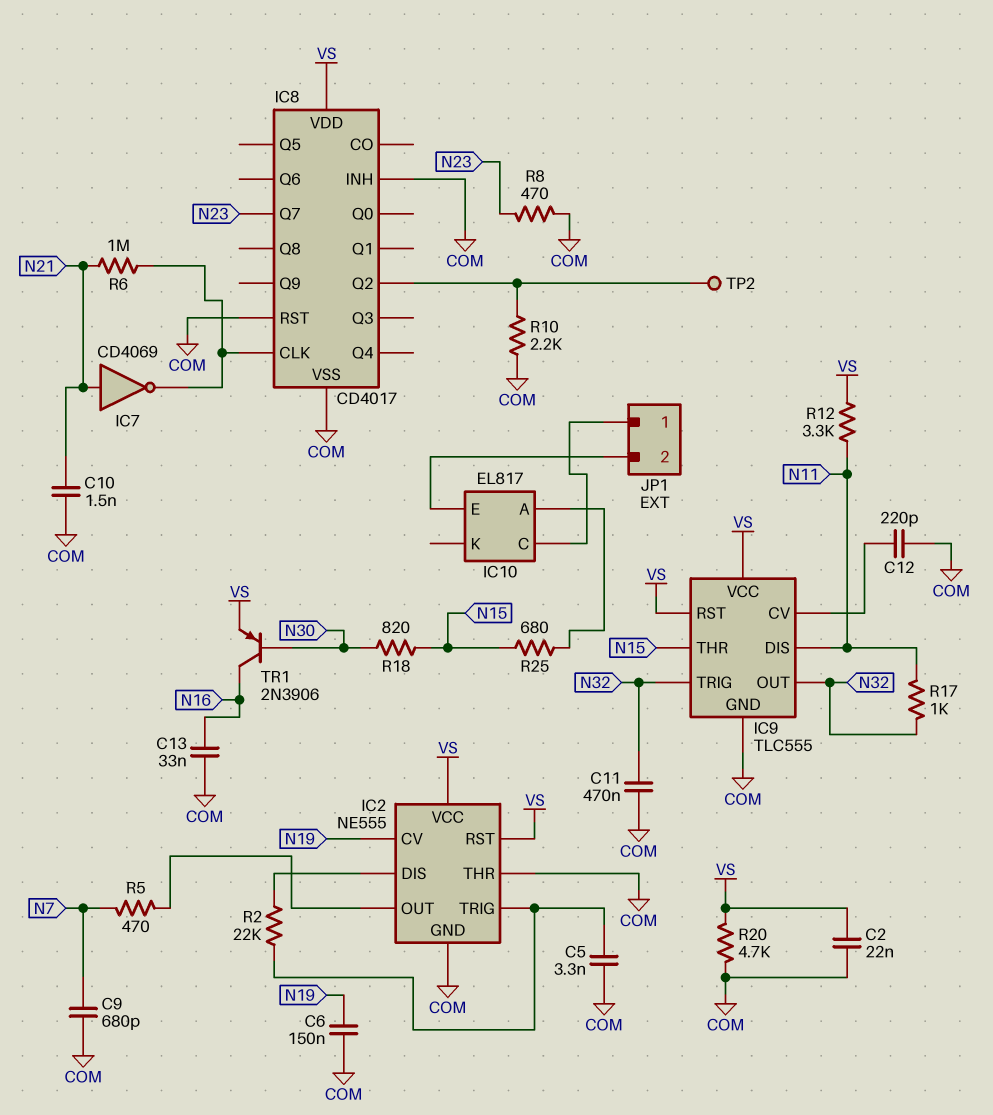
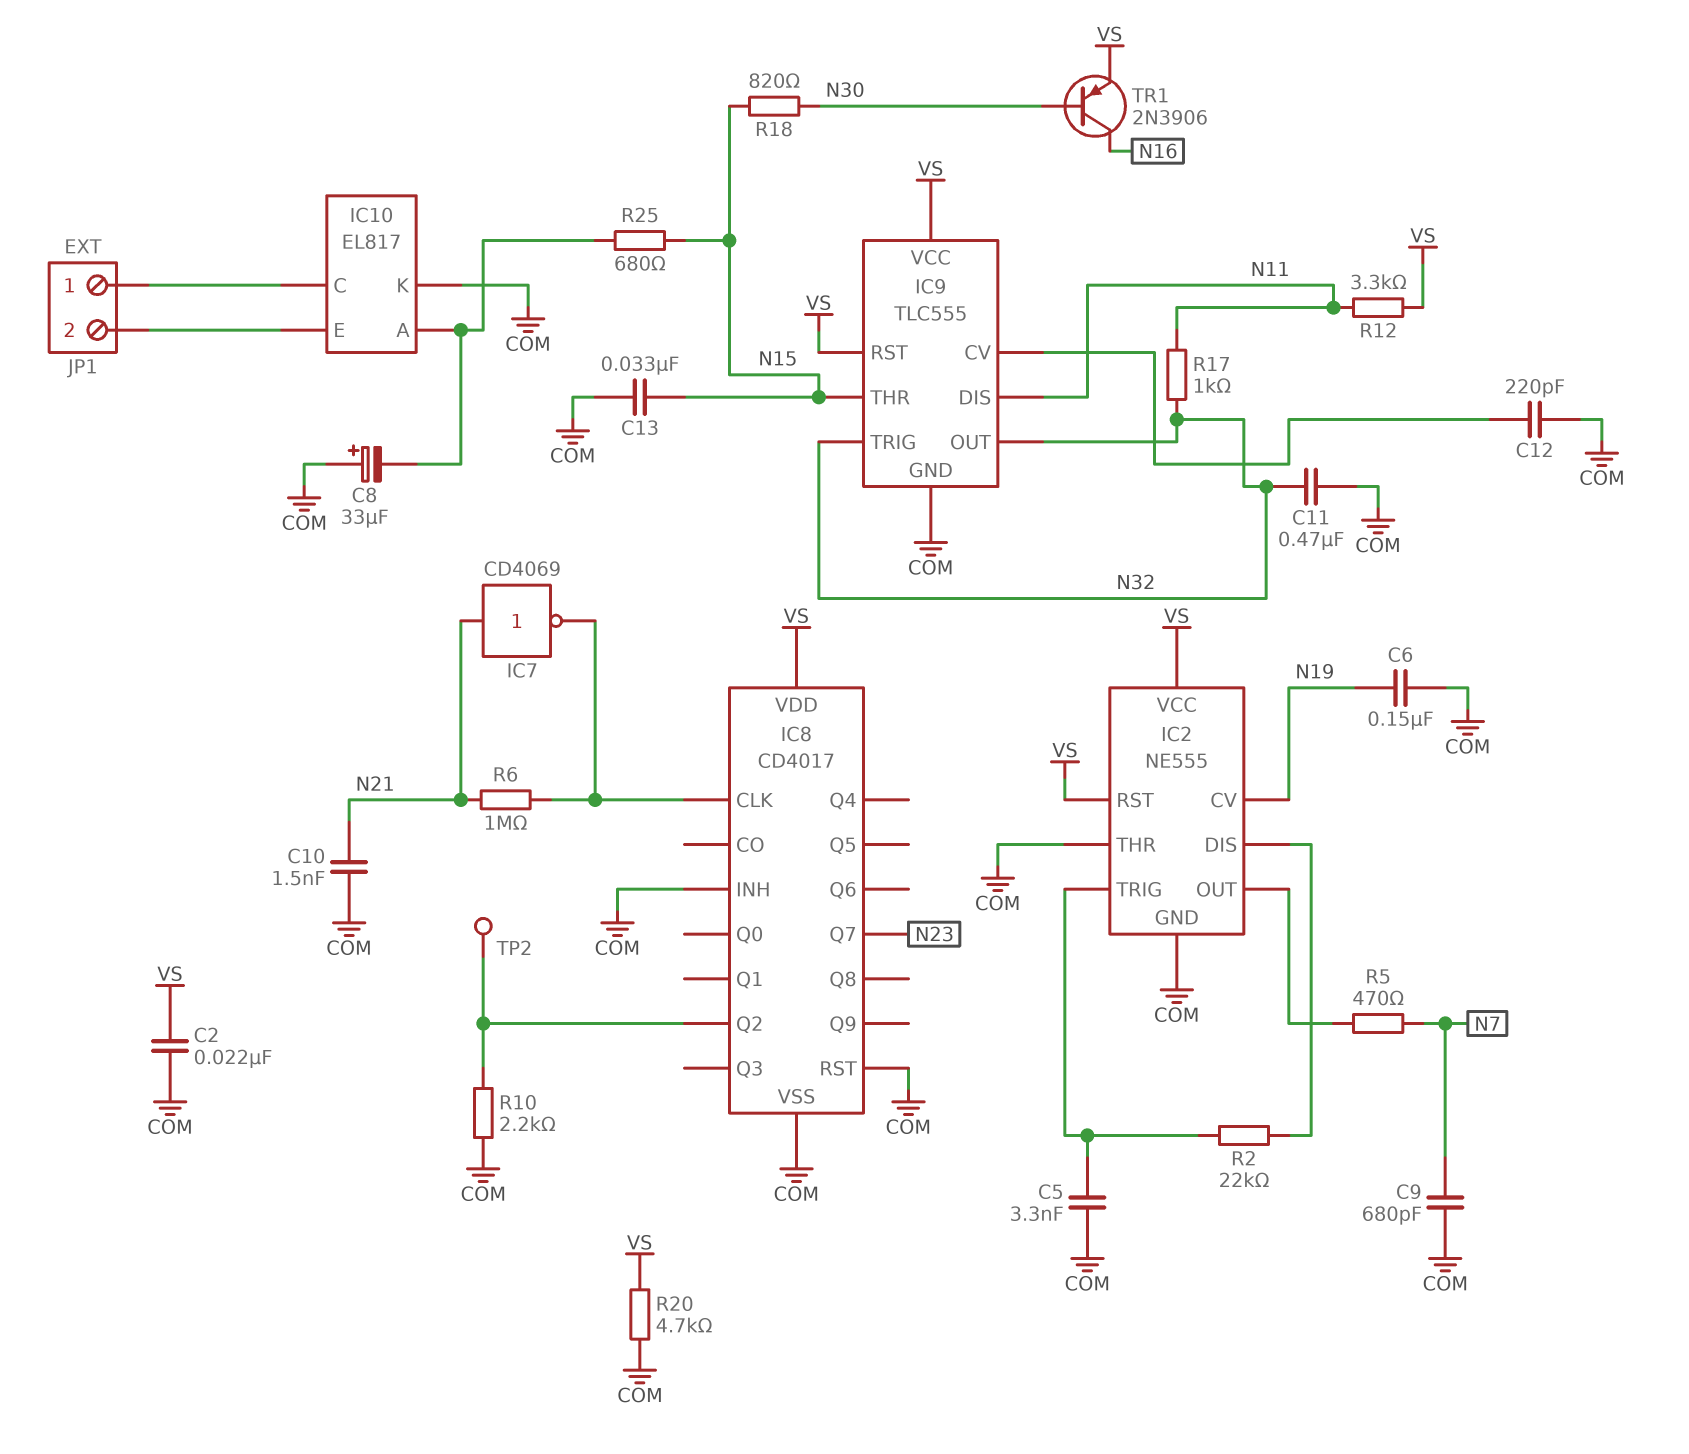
C8: none -> 33uF (plus COM, minus IC10/A)
C13: 33nF (COM, N16) -> 33nF (COM, N15)
IC10 pin K: none -> COM
R8: 470 (COM, N23) -> none

